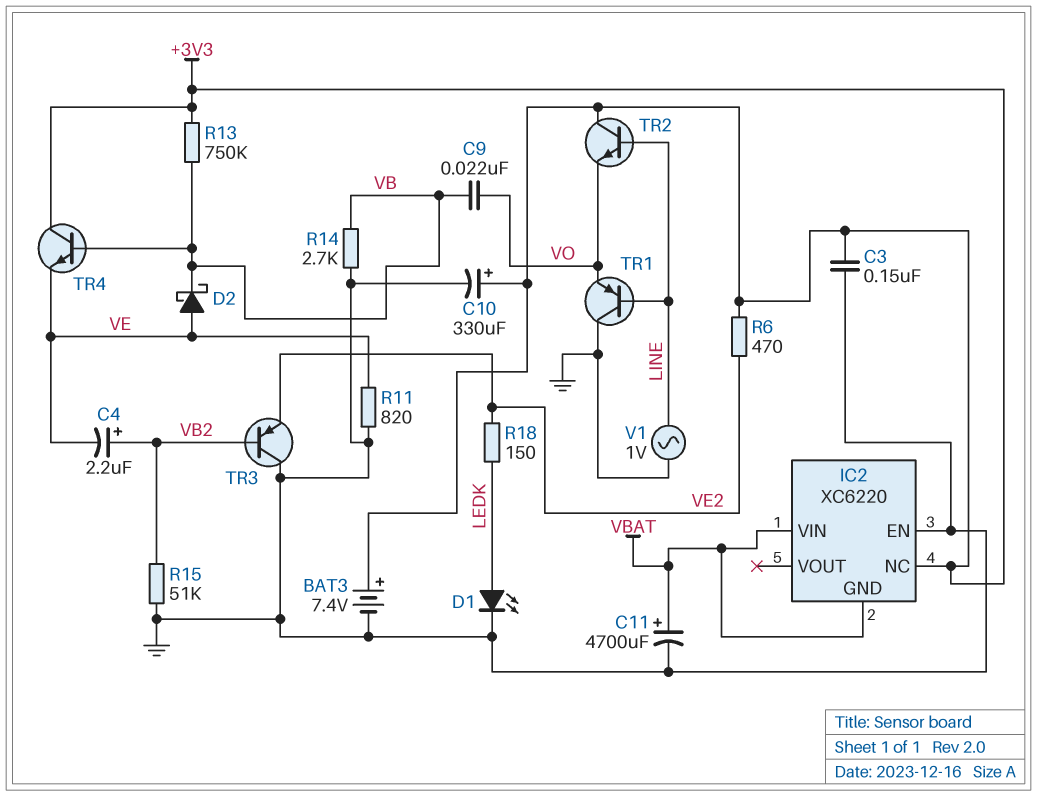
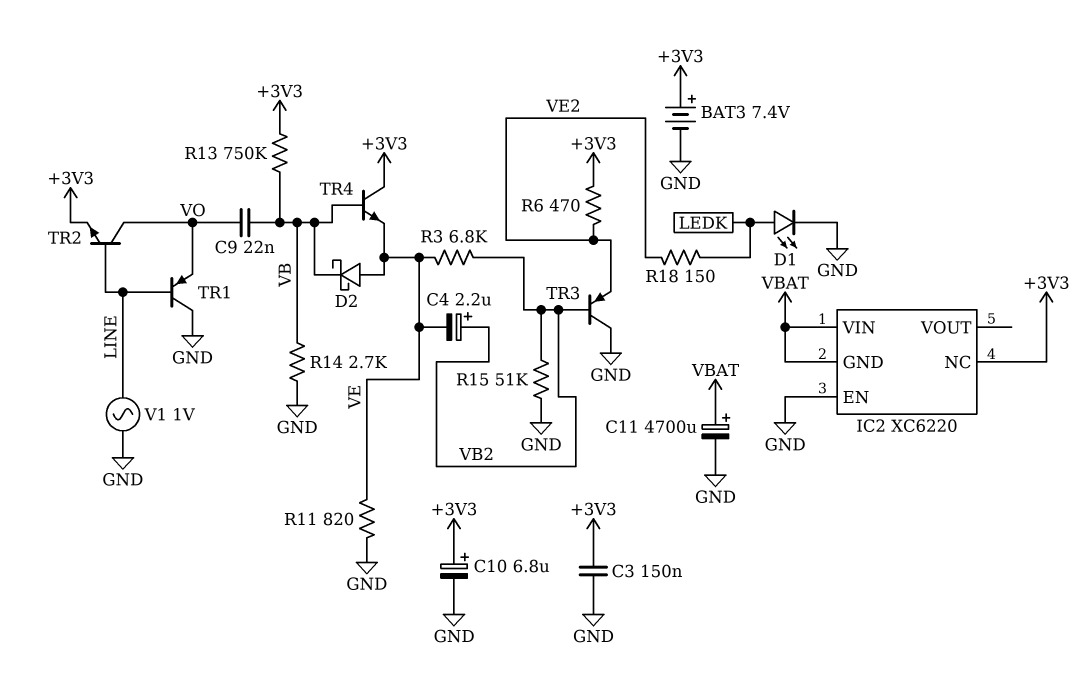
C10: 330uF (plus +3V3, minus GND) -> 6.8uF (plus +3V3, minus GND)
R3: none -> 6.8k (VB2, VE)
TR2: NPN (B LINE, C +3V3, E VO) -> NPN (B LINE, C VO, E +3V3)

